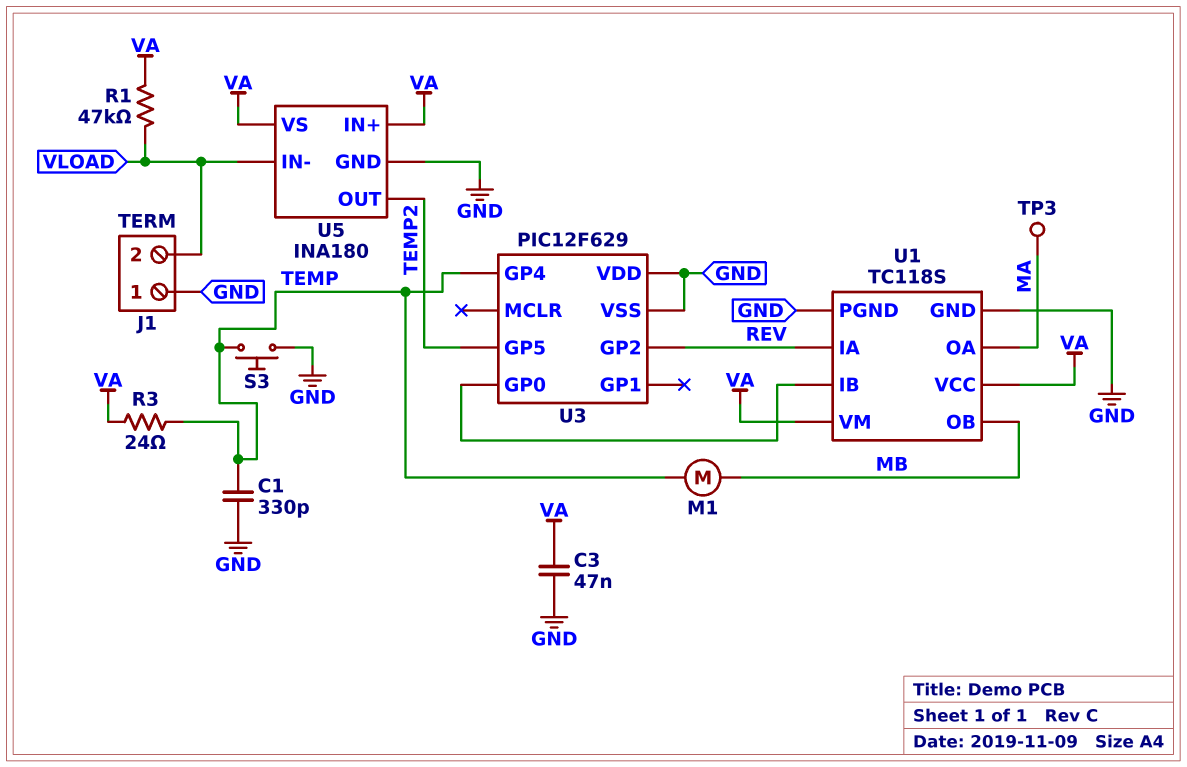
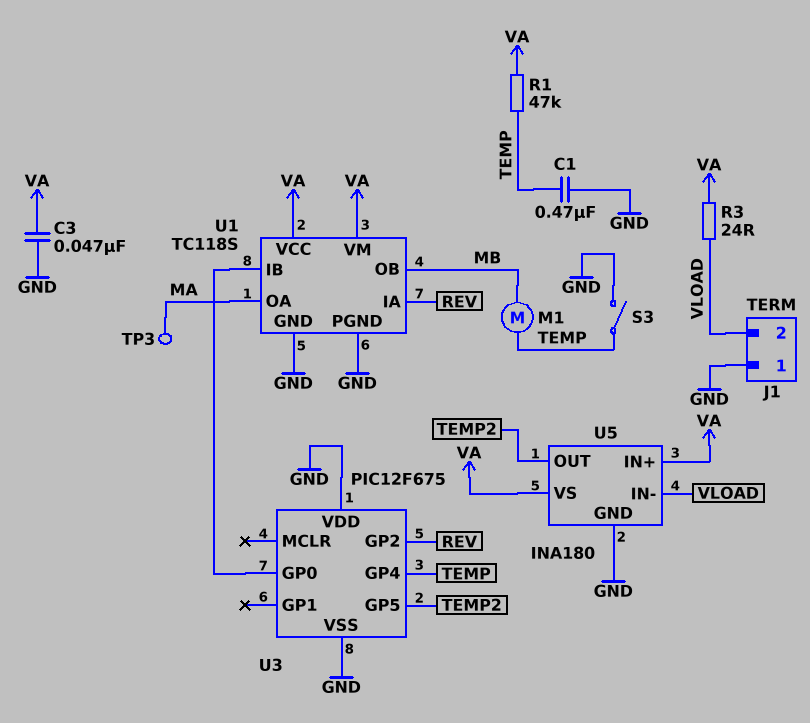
C1: 330pF (GND, TEMP) -> 470nF (GND, TEMP)
R1: 47k (VA, VLOAD) -> 47k (TEMP, VA)
R3: 24 (TEMP, VA) -> 24 (VA, VLOAD)
S3: button (GND, TEMP) -> switch (GND, TEMP)
U3: PIC12F629 -> PIC12F675

